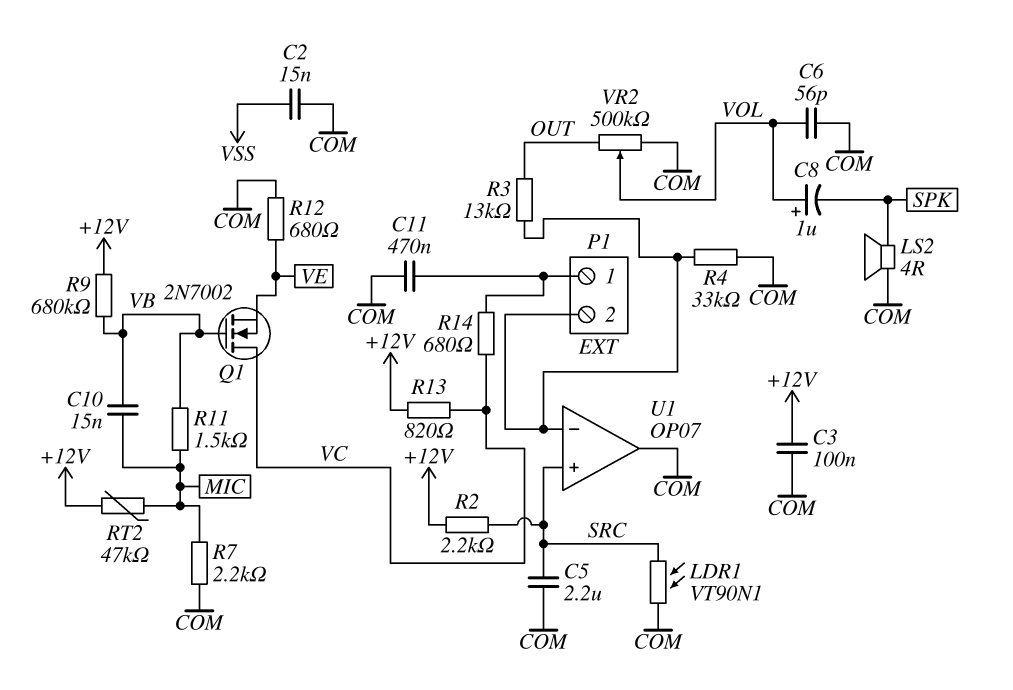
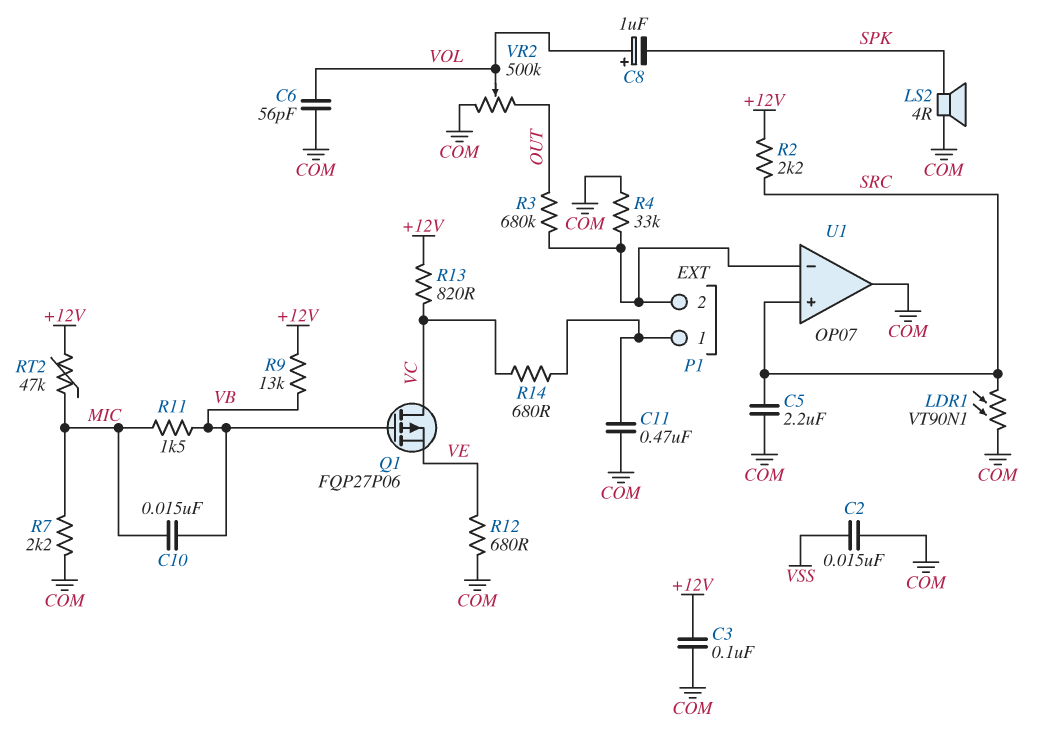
Q1: NMOS 2N7002 (G VB, D VC, S VE) -> PMOS FQP27P06 (G VB, D VC, S VE)
R3: 13k (OUT, P1/2) -> 680k (OUT, P1/2)
R9: 680k (+12V, VB) -> 13k (+12V, VB)

